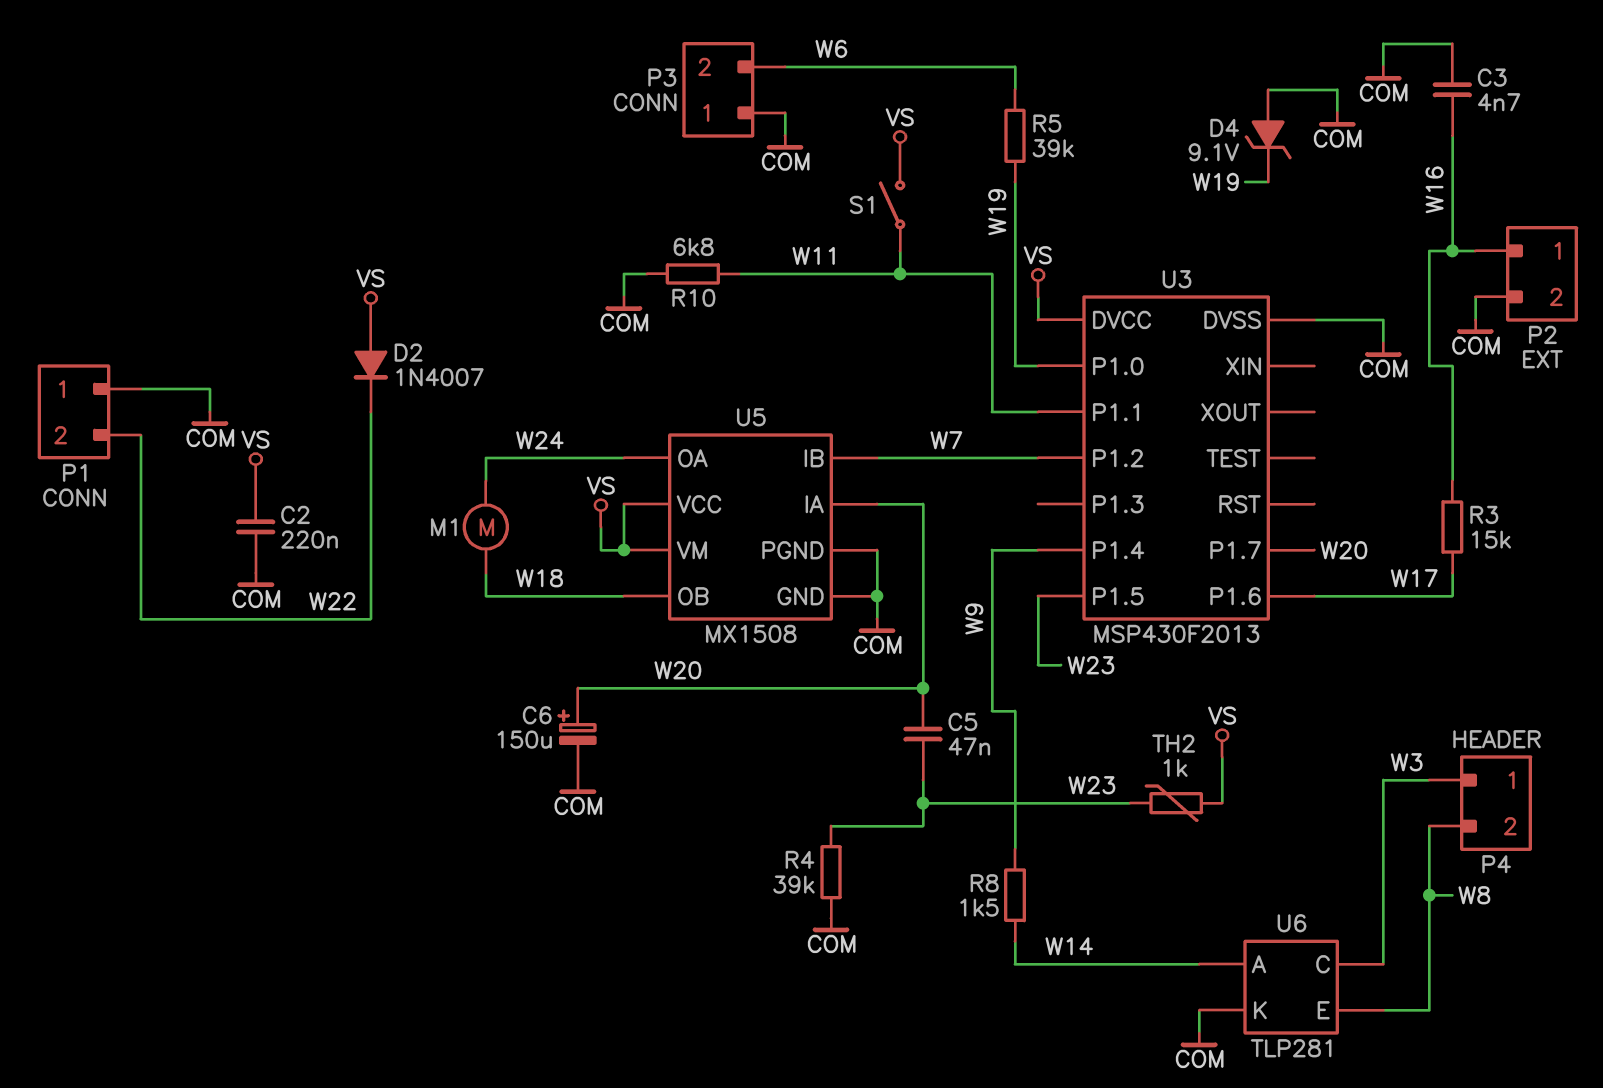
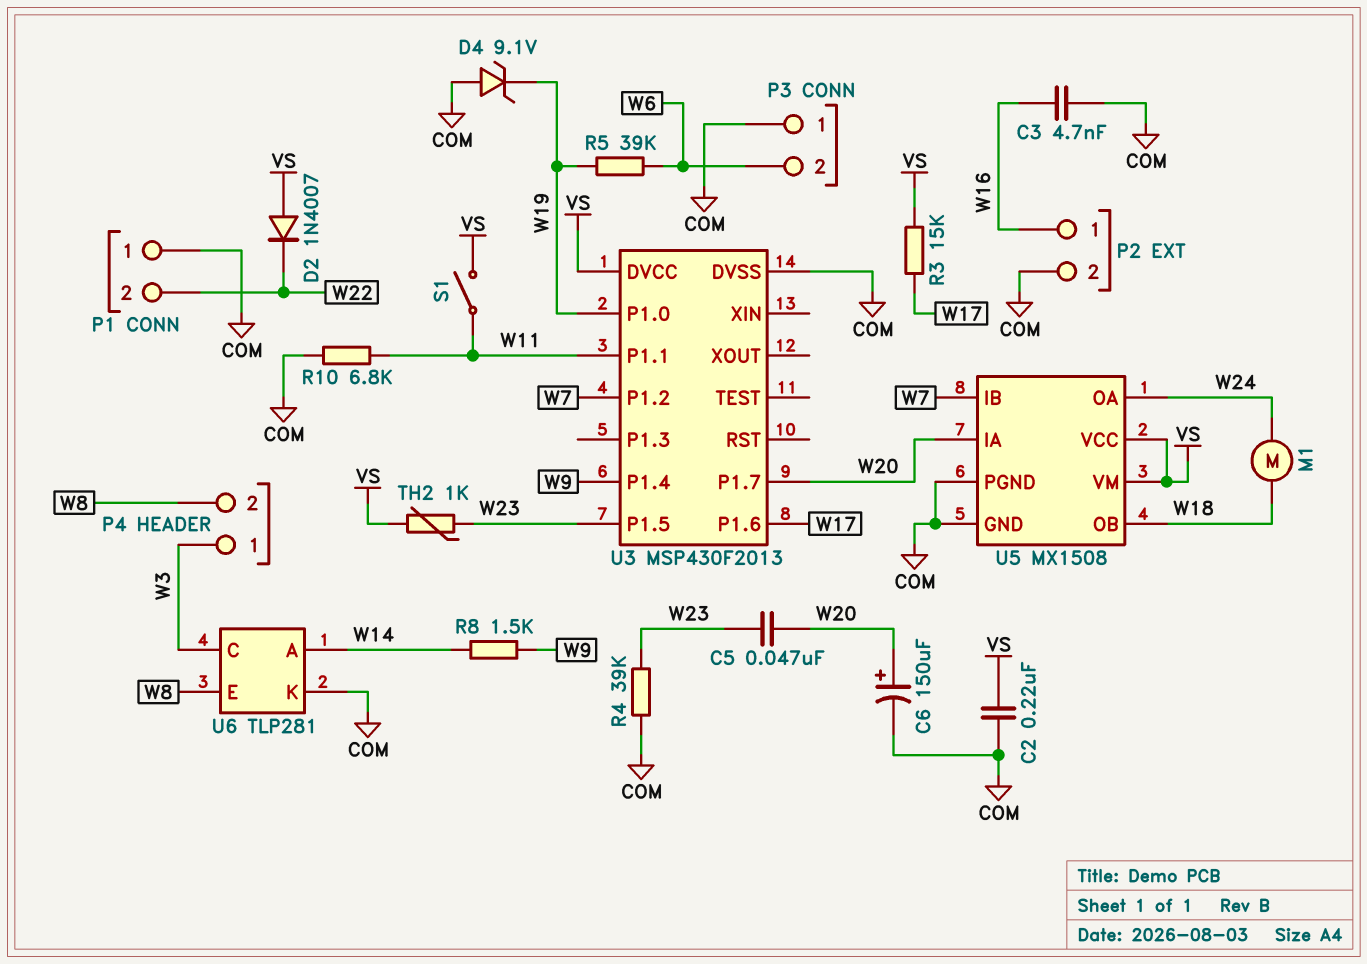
R3: 15k (W16, W17) -> 15k (VS, W17)

